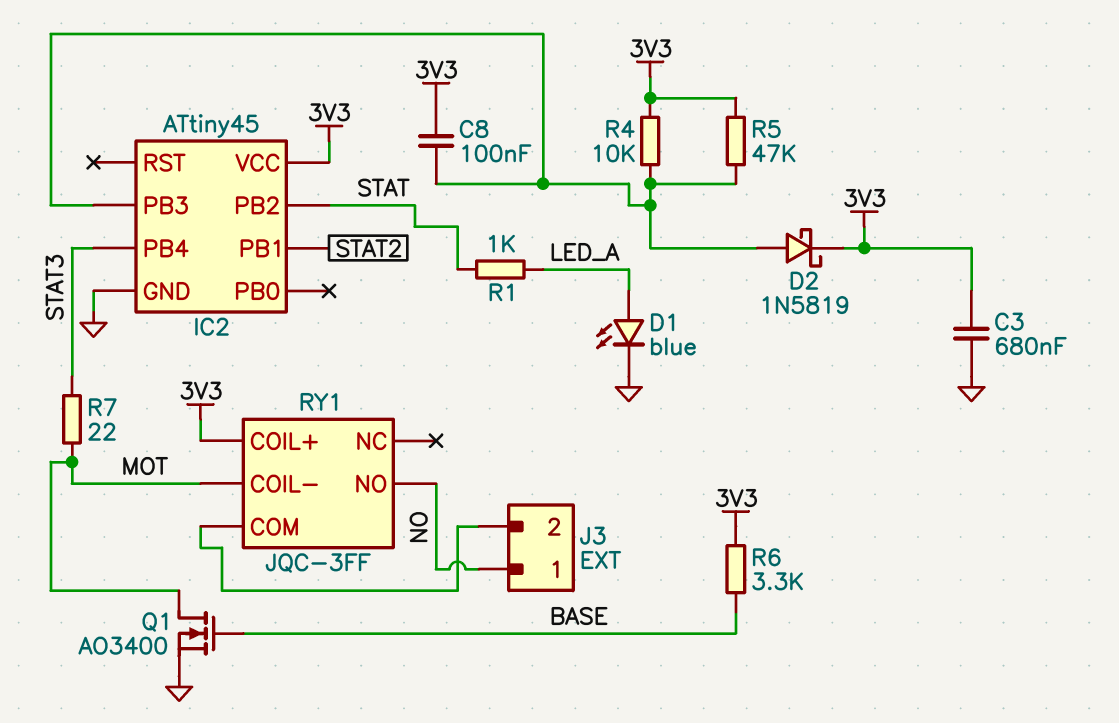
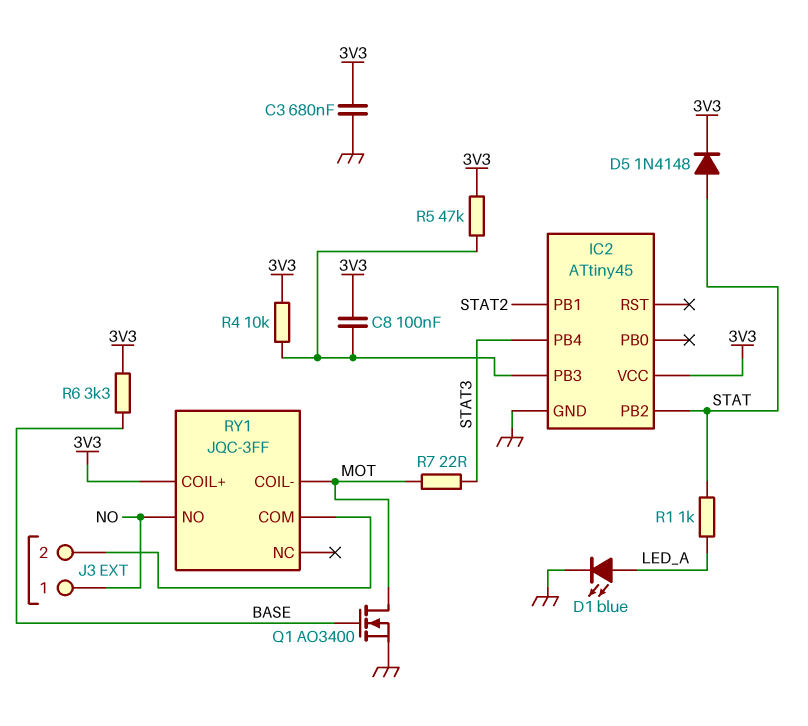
D2: schottky 1N5819 (A IC2/PB3, K 3V3) -> none
D5: none -> diode 1N4148 (A STAT, K 3V3)

